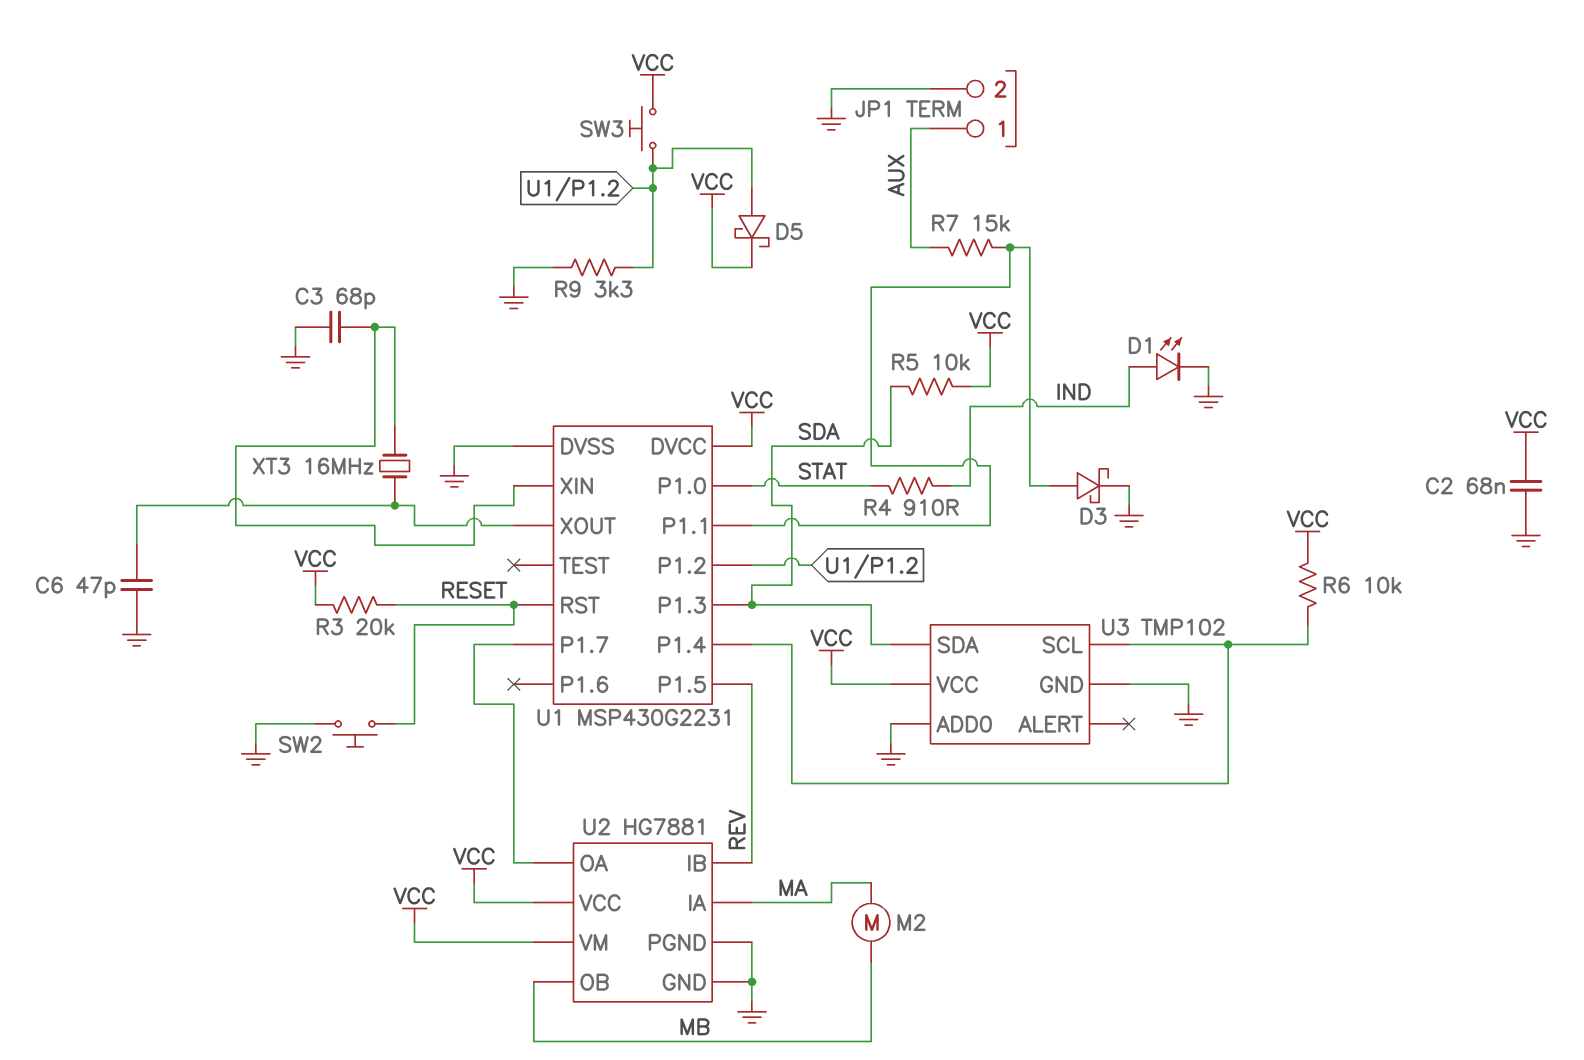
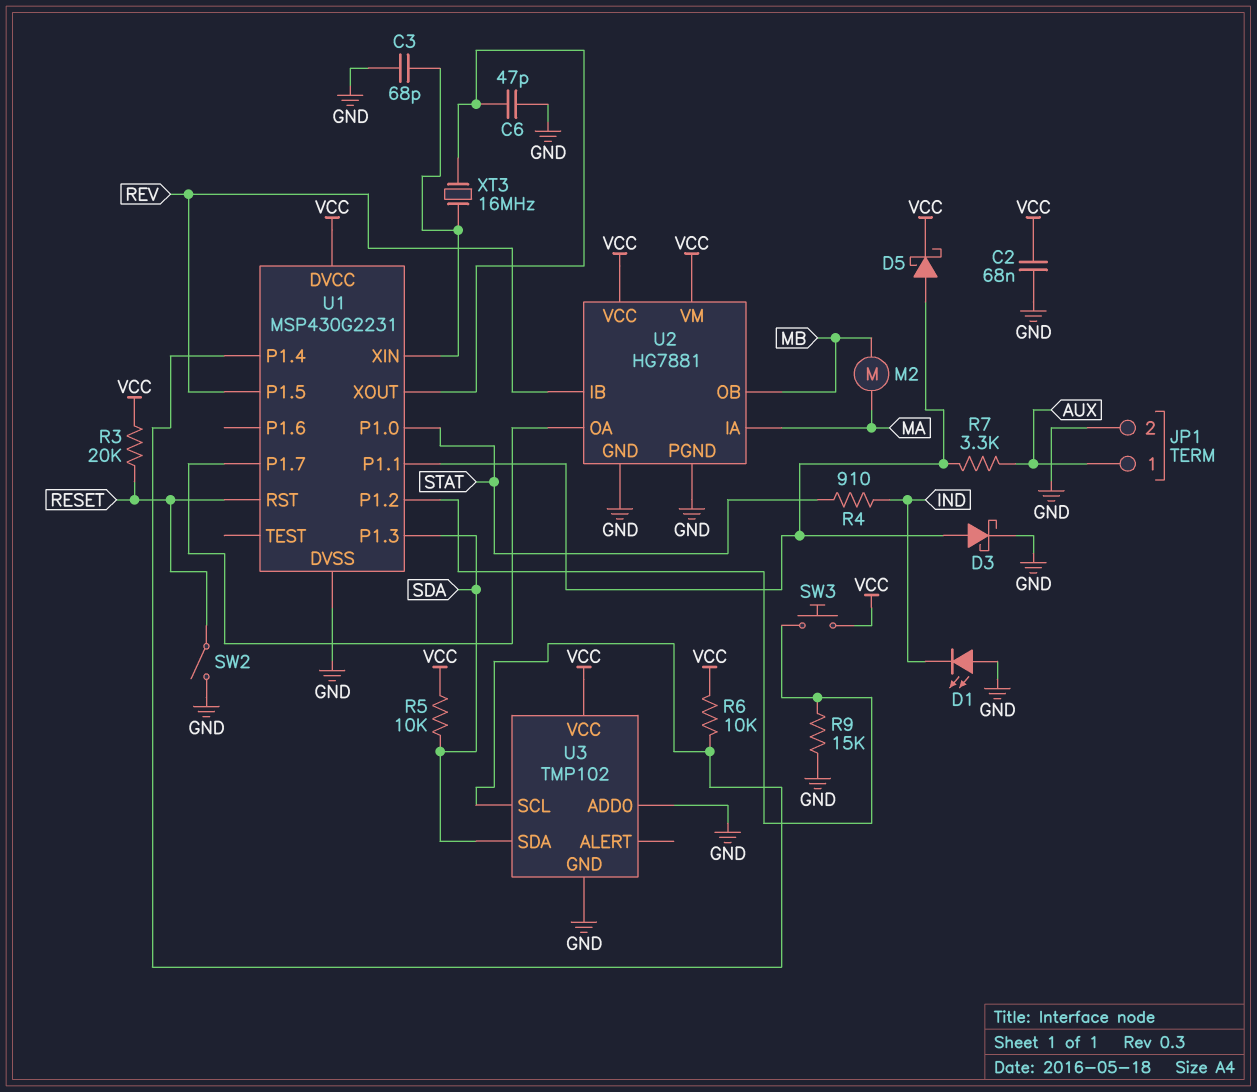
D1: LED (A IND, K GND) -> LED (A GND, K IND)
D5: schottky (A U1/P1.2, K VCC) -> schottky (A U1/P1.1, K VCC)
R7: 15k (AUX, U1/P1.1) -> 3.3k (AUX, U1/P1.1)
R9: 3.3k (GND, U1/P1.2) -> 15k (GND, U1/P1.2)
SW2: button (GND, RESET) -> switch (GND, RESET)

